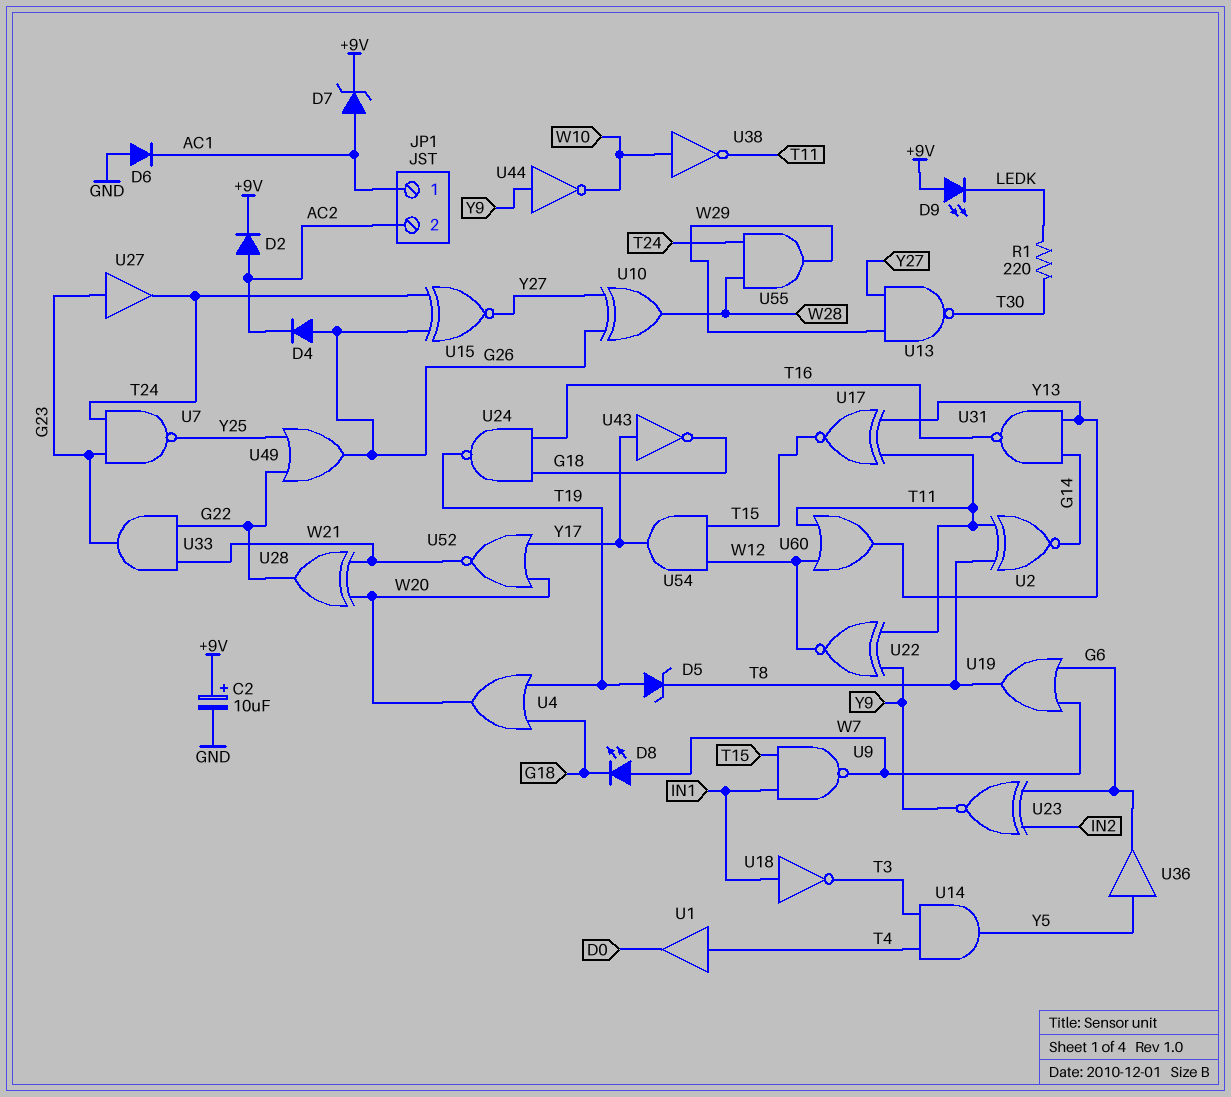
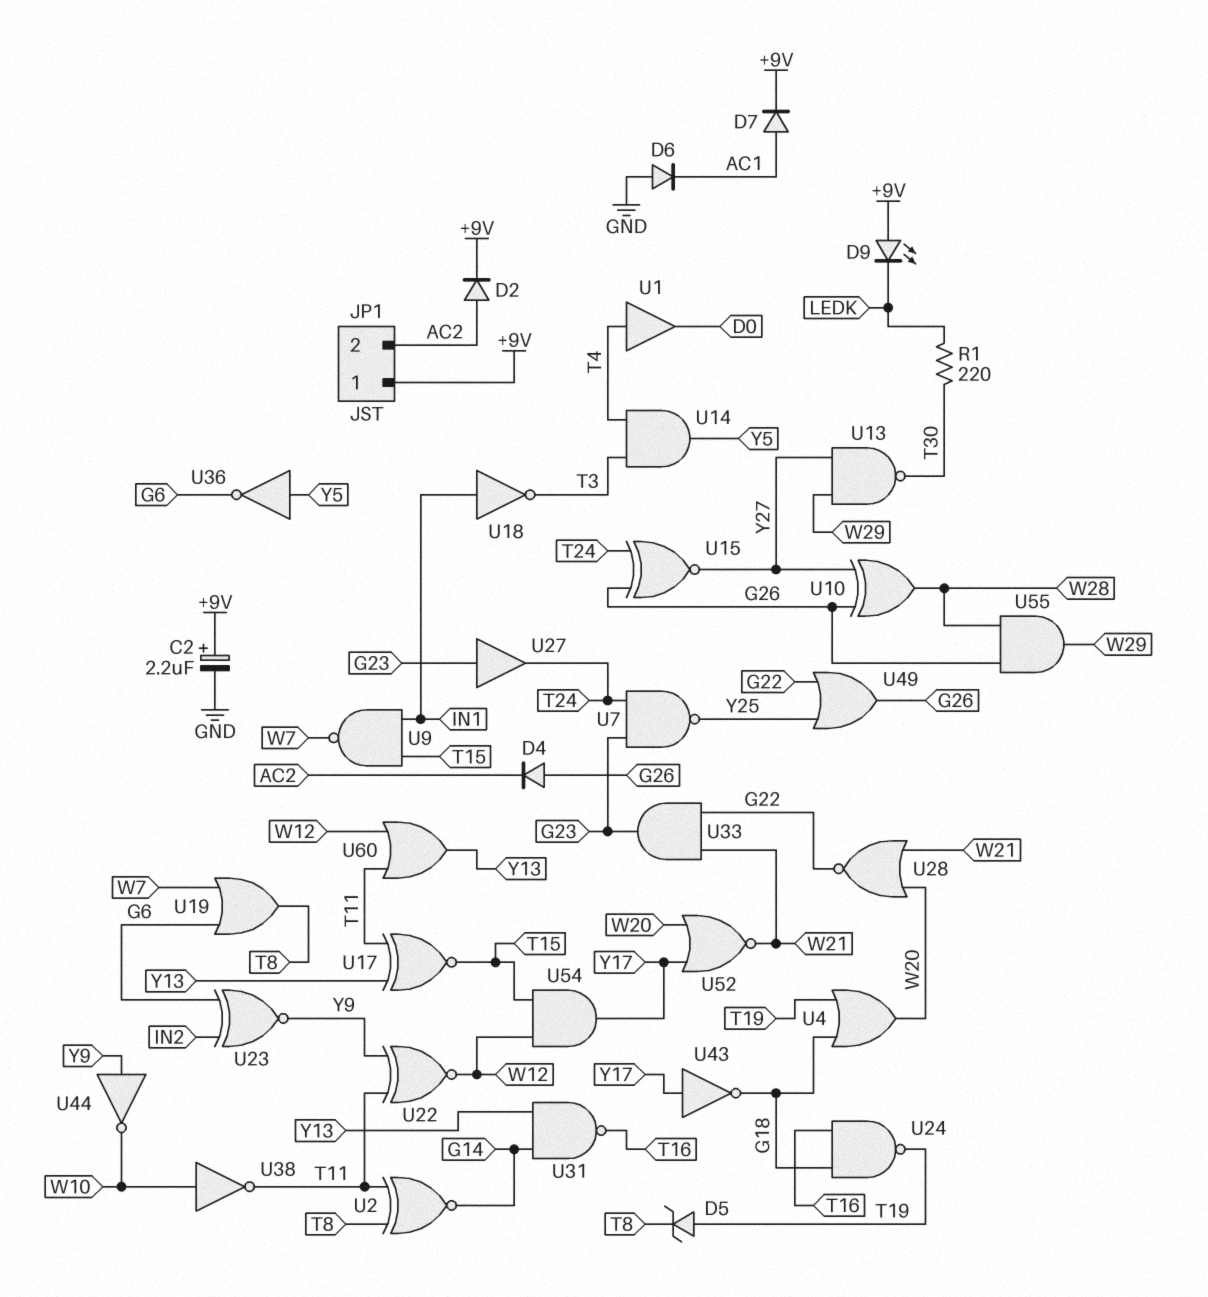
C2: 10uF (plus +9V, minus GND) -> 2.2uF (plus +9V, minus GND)
D7: zener (A AC1, K +9V) -> diode (A AC1, K +9V)
D8: LED (A W7, K G18) -> none
JP1 pin 1: AC1 -> +9V
U28: XOR (in W20, in W21, out G22) -> NOR (in W20, in W21, out G22)
U36: buffer (in Y5, out G6) -> NOT (in Y5, out G6)
U55: AND (in T24, in W28, out W29) -> AND (in G26, in W28, out W29)

